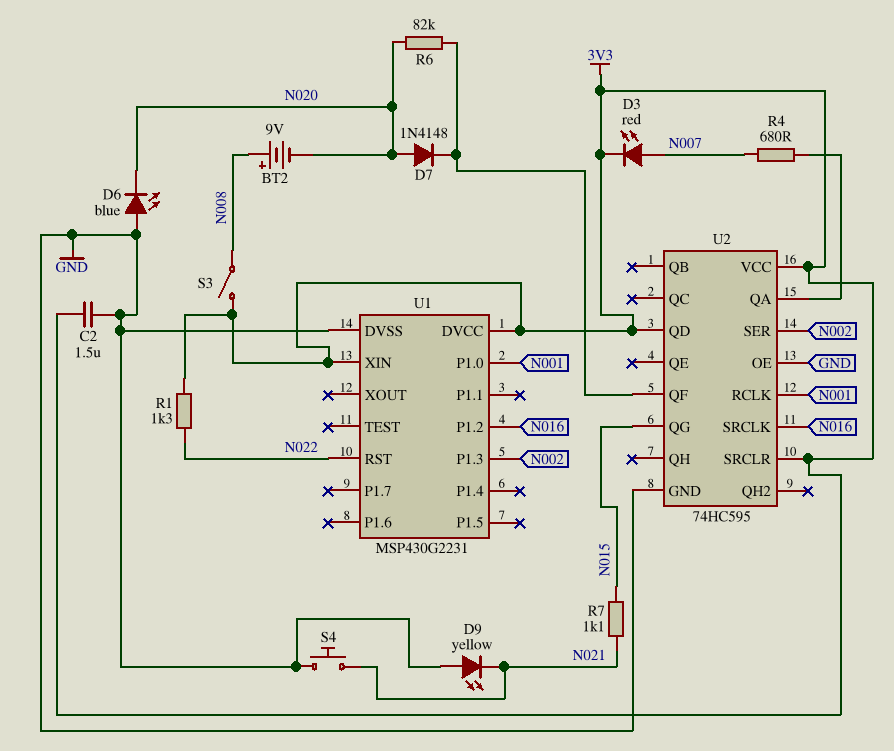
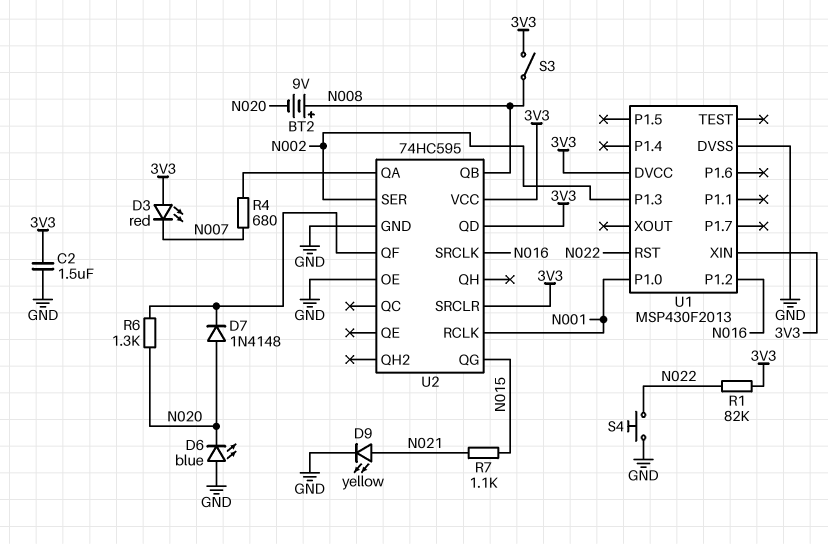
D3: LED red (A N007, K 3V3) -> LED red (A 3V3, K N007)
D9: LED yellow (A GND, K N021) -> LED yellow (A N021, K GND)
R1: 1.3k (3V3, N022) -> 82k (3V3, N022)
R6: 82k (N020, U2/QF) -> 1.3k (N020, U2/QF)
S4: button (GND, N021) -> button (GND, N022)
U1: MSP430G2231 -> MSP430F2013
U2 pin QB: none -> N008

